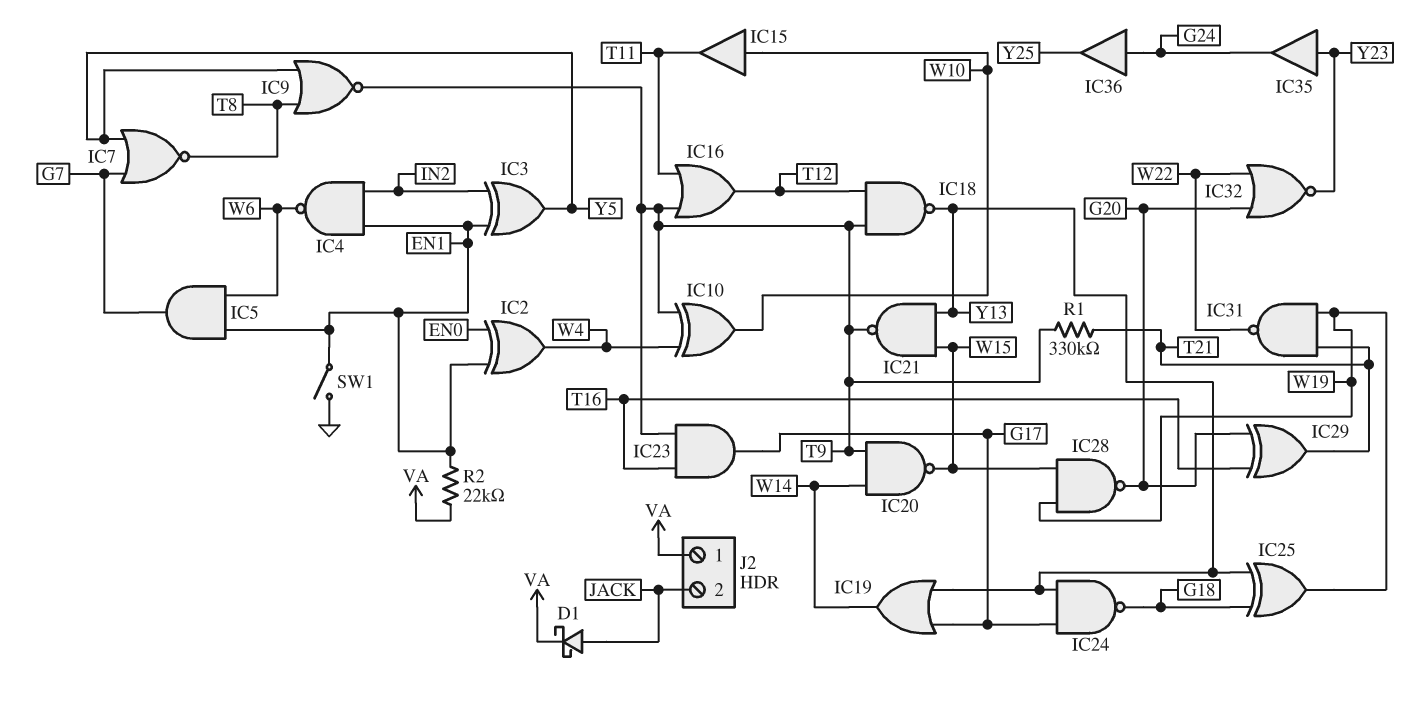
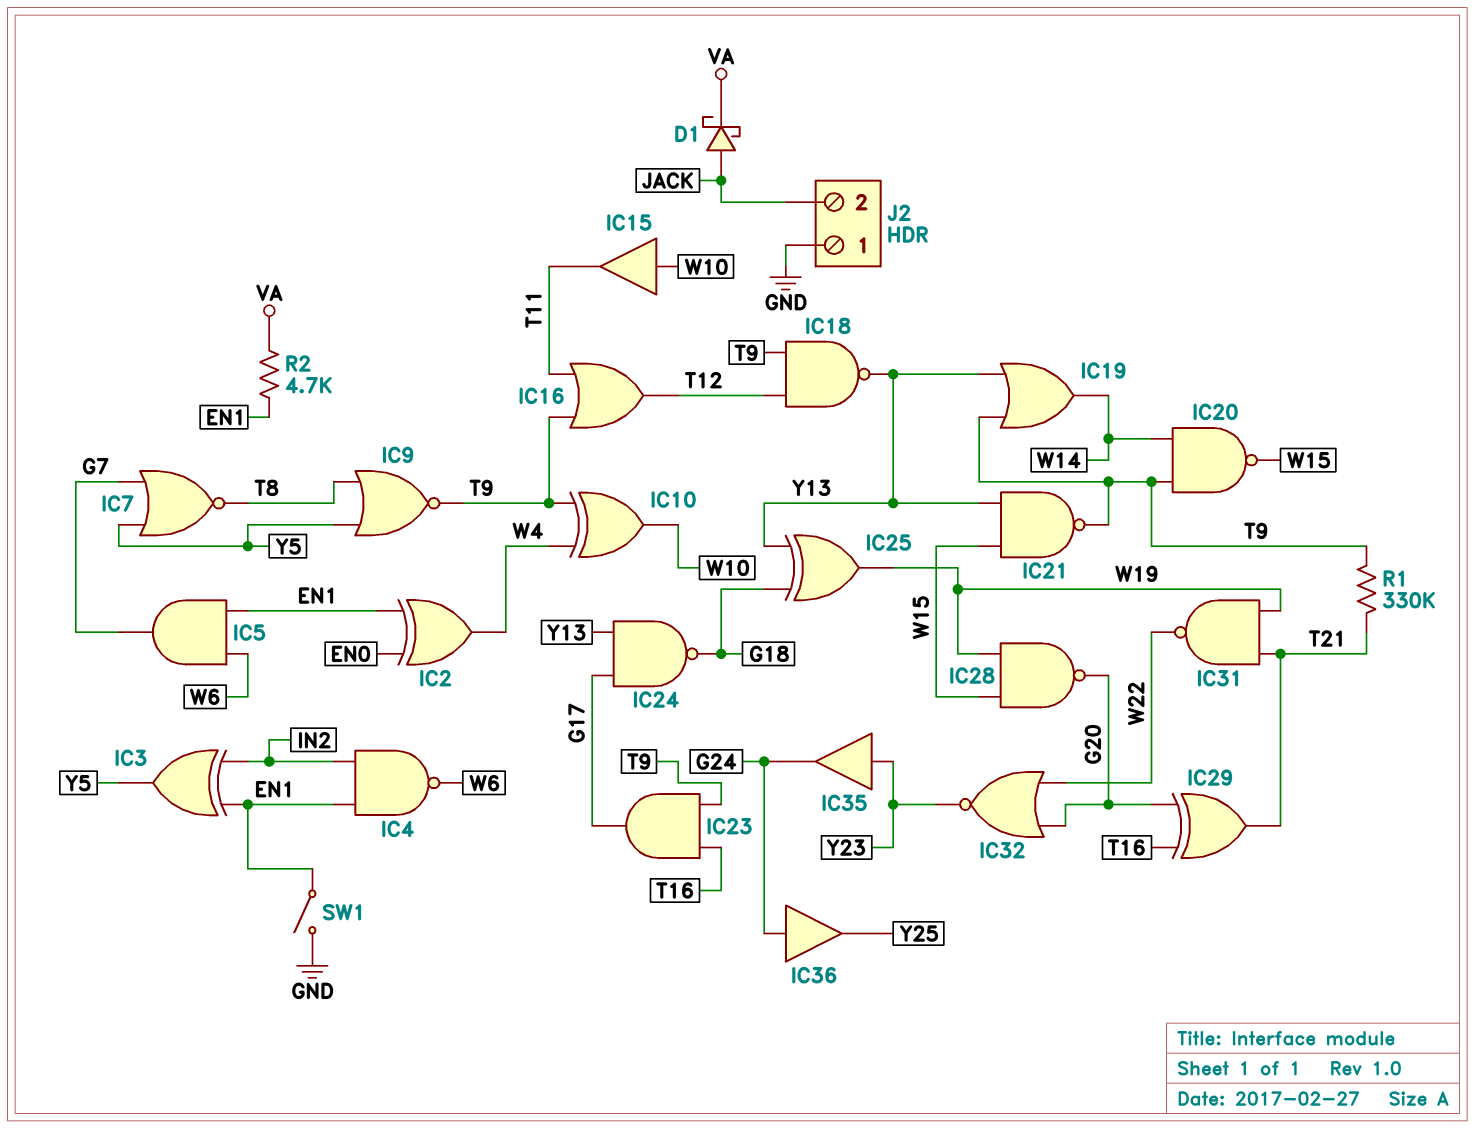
IC19: OR (in G17, in Y13, out W14) -> OR (in T9, in Y13, out W14)
J2 pin 1: VA -> GND
R2: 22k (EN1, VA) -> 4.7k (EN1, VA)

